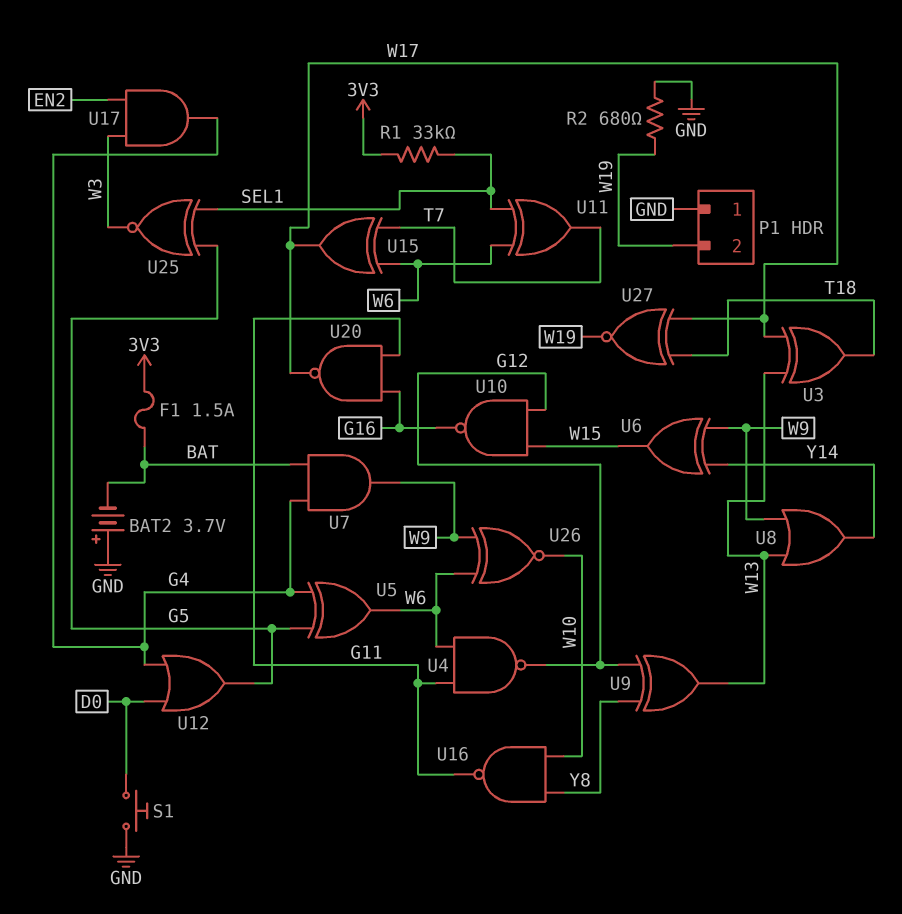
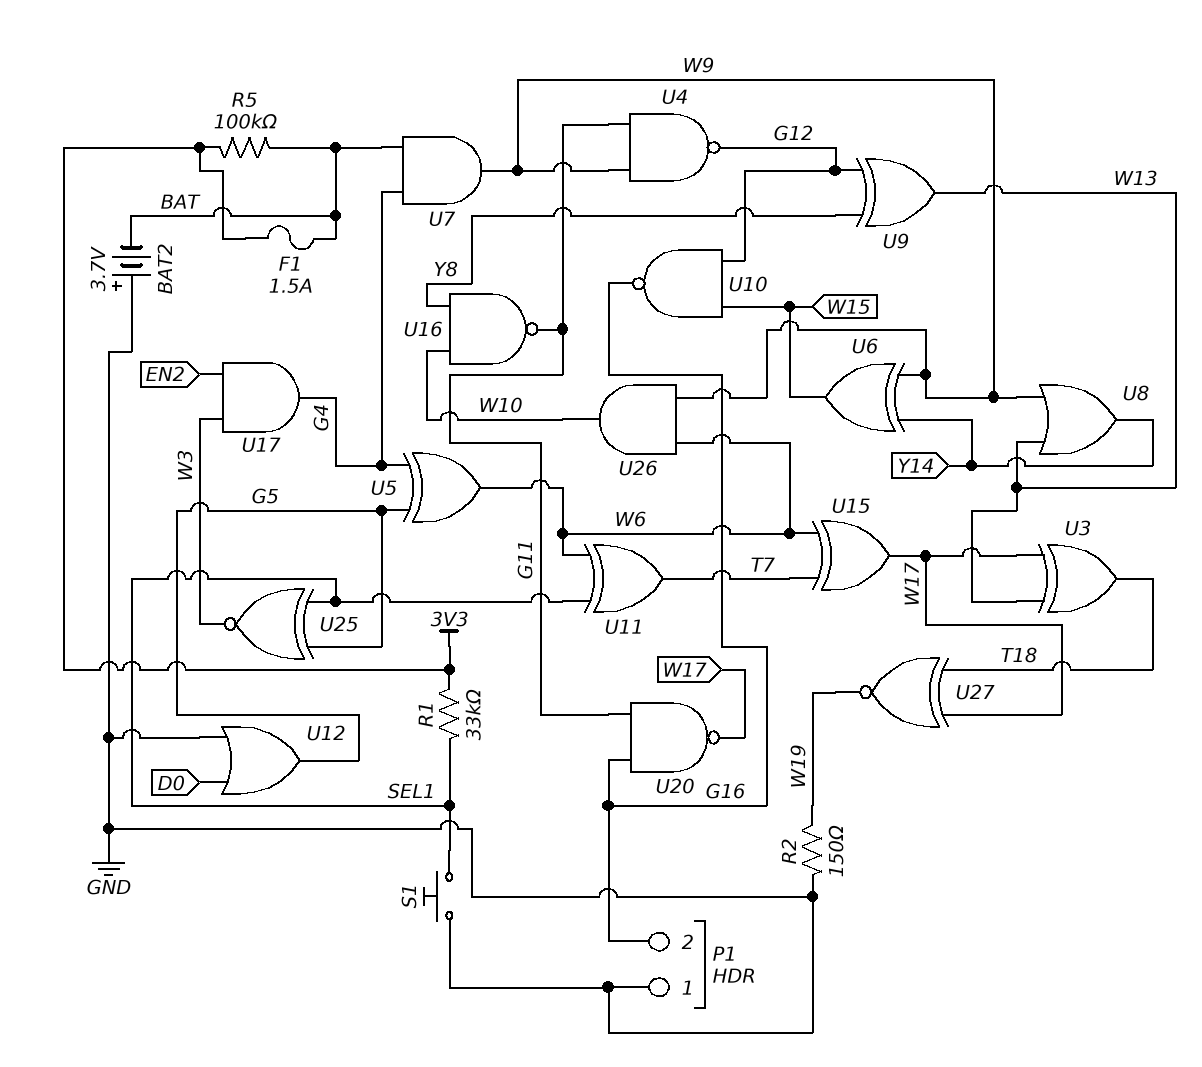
P1 pin 2: W19 -> G16
R2: 680 (GND, W19) -> 150 (GND, W19)
R5: none -> 100k (3V3, BAT)
S1: button (D0, GND) -> button (GND, SEL1)
U4: NAND (in G11, in W6, out G12) -> NAND (in G11, in W9, out G12)
U12: OR (in D0, in G4, out G5) -> OR (in D0, in GND, out G5)
U26: XNOR (in W6, in W9, out W10) -> AND (in W6, in W9, out W10)

